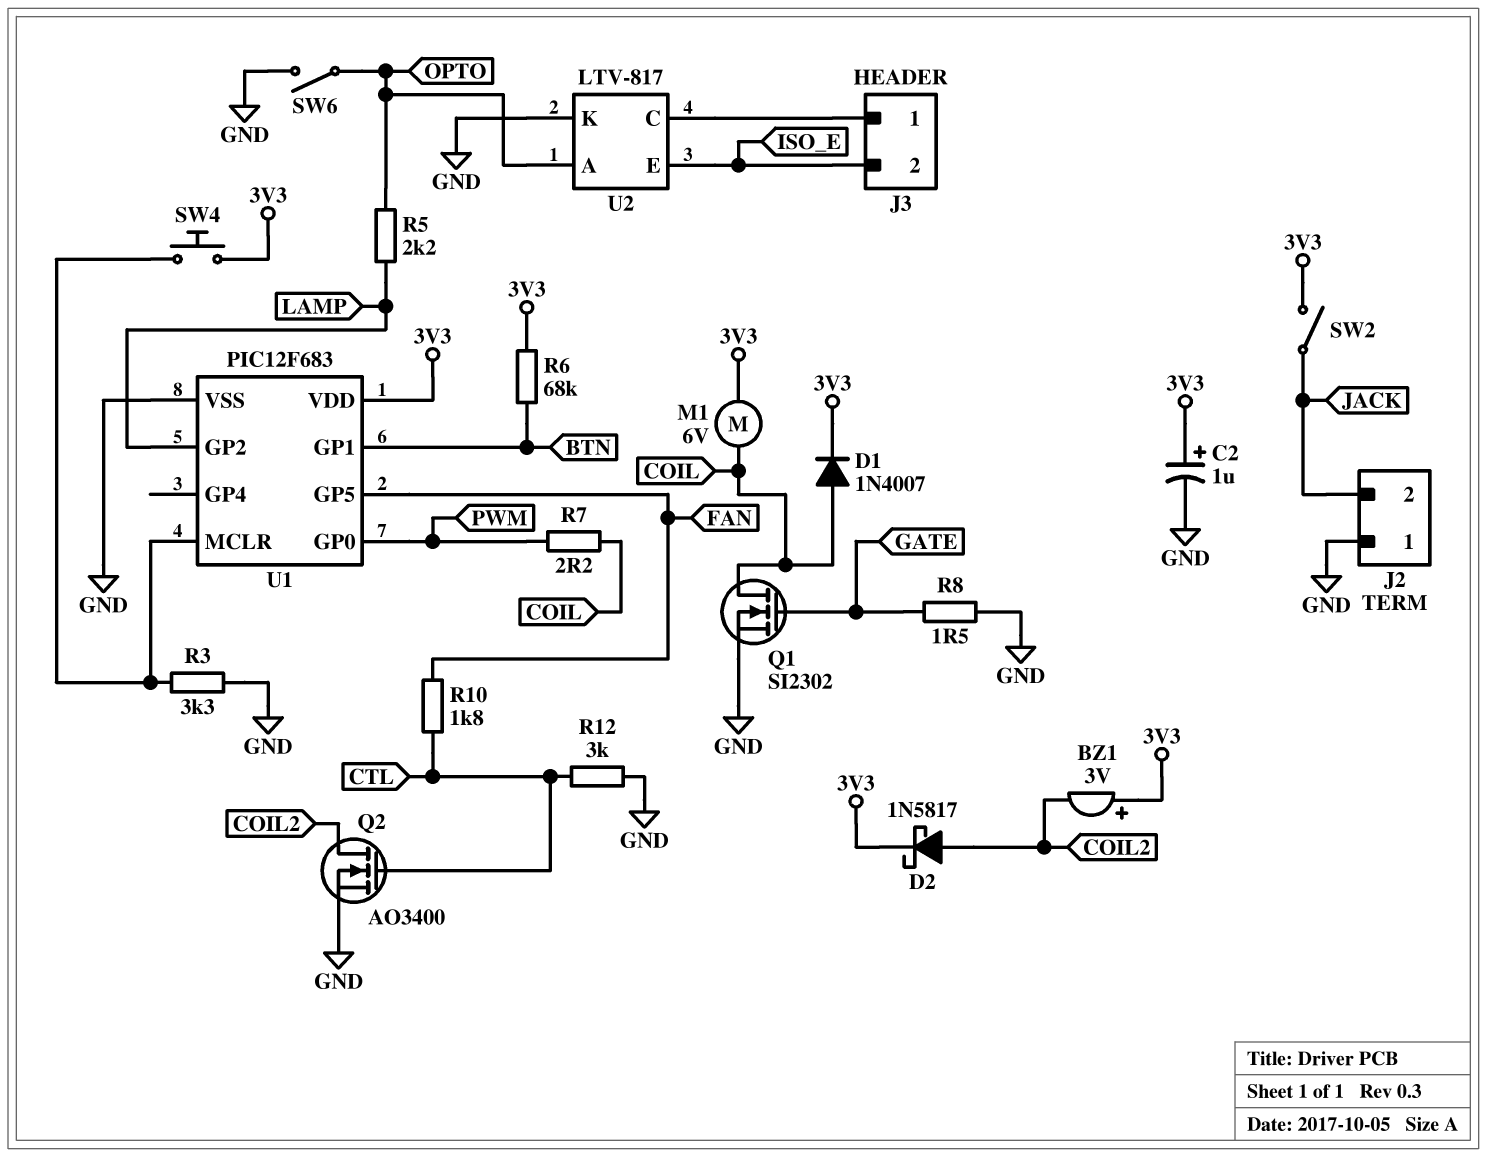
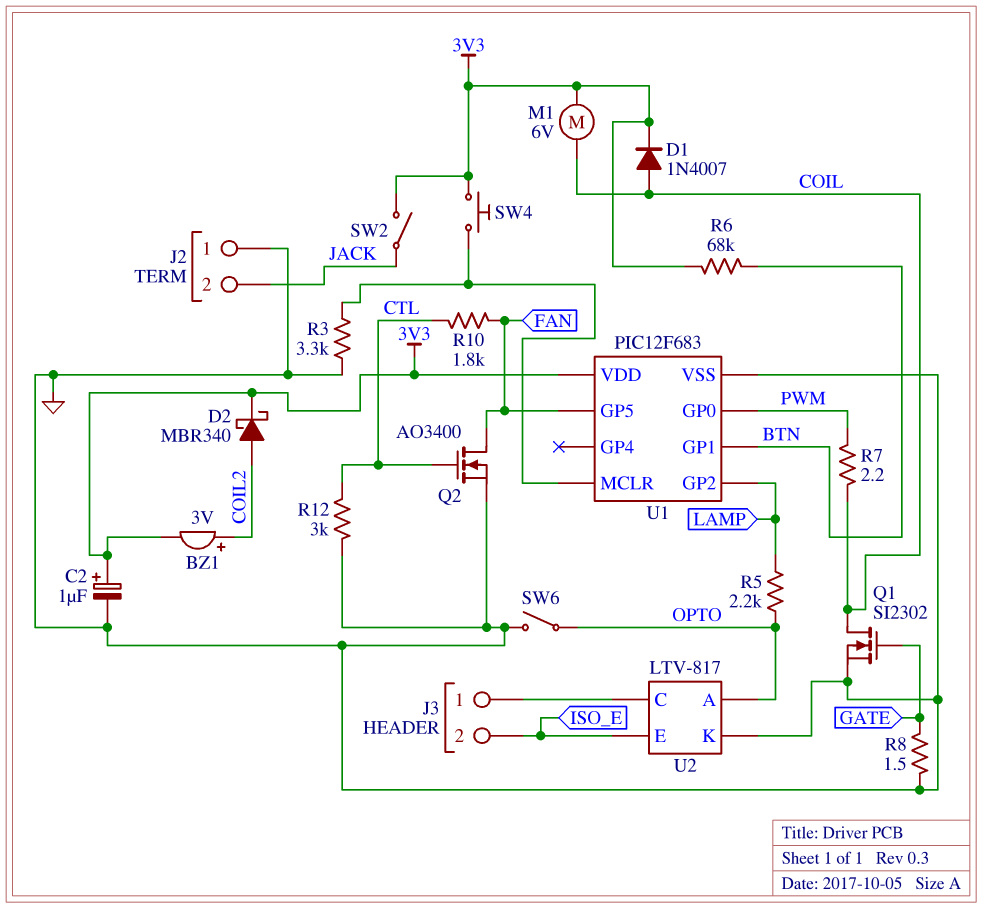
BZ1: buzzer 3V (plus 3V3, minus COIL2) -> buzzer 3V (plus COIL2, minus 3V3)
D2: schottky 1N5817 (A COIL2, K 3V3) -> schottky MBR340 (A COIL2, K 3V3)
Q2: NMOS AO3400 (G CTL, D COIL2, S GND) -> NMOS AO3400 (G CTL, D FAN, S GND)

